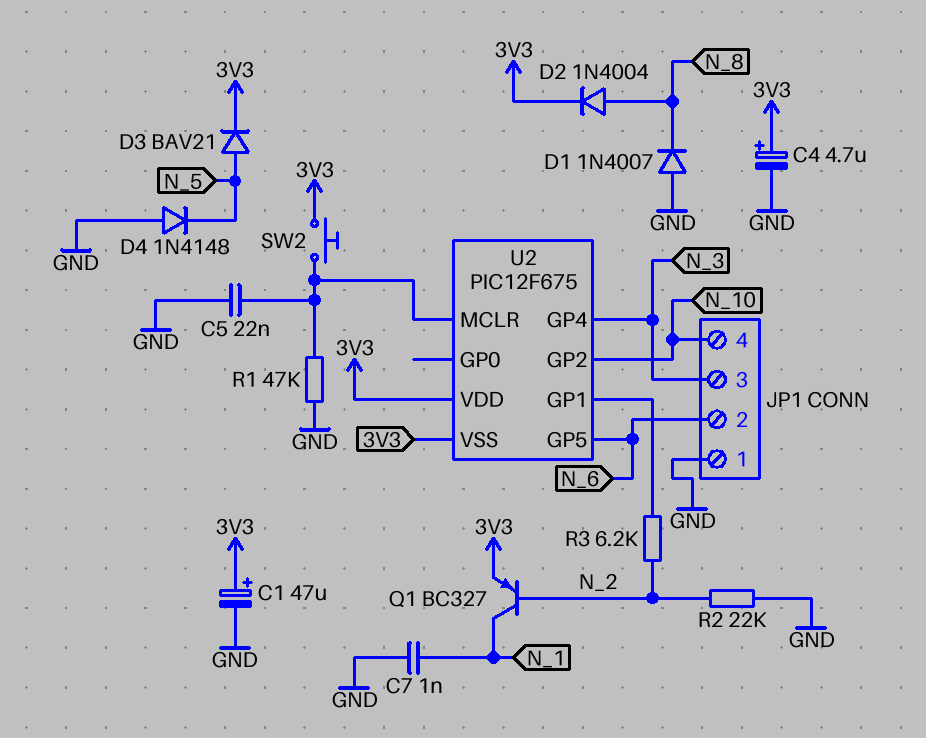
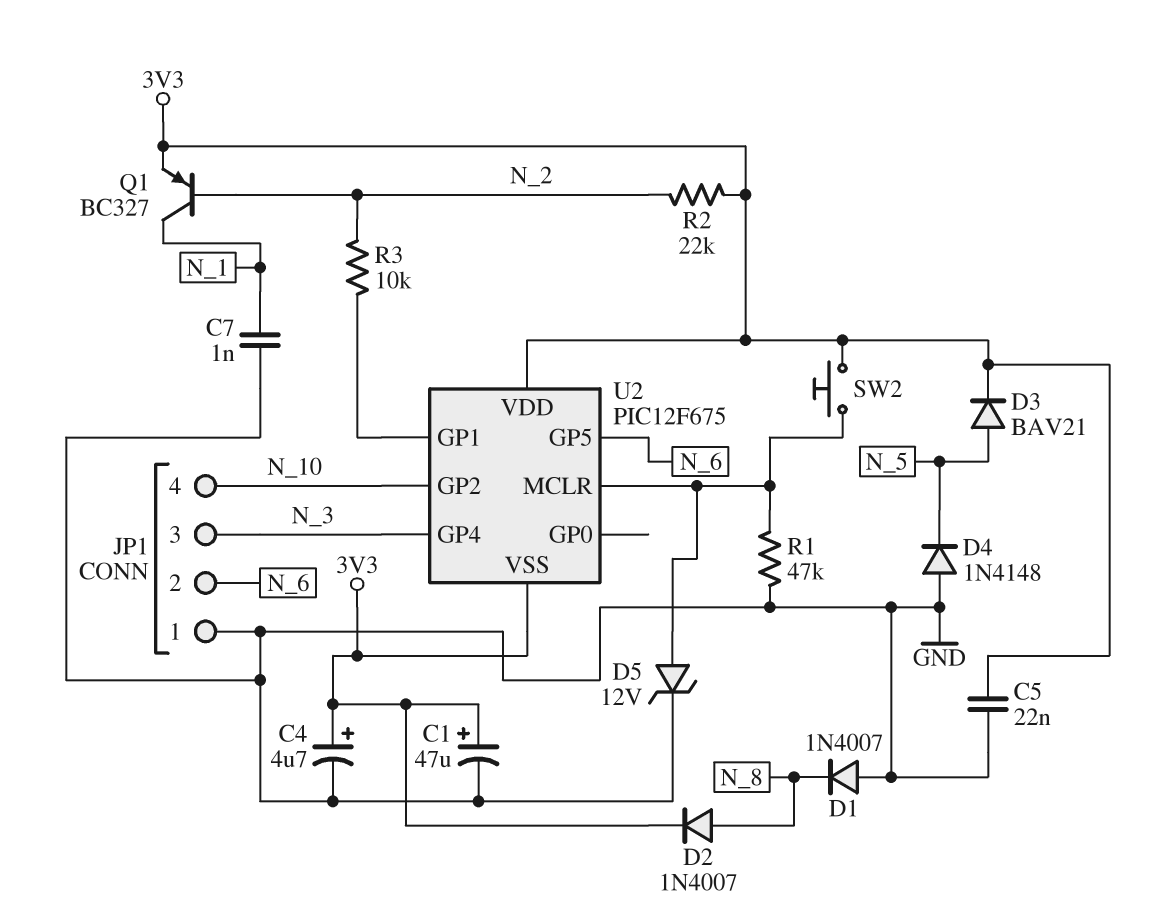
C5: 22nF (GND, U2/MCLR) -> 22nF (3V3, GND)
D2: diode 1N4004 (A N_8, K 3V3) -> diode 1N4007 (A N_8, K 3V3)
D5: none -> zener 12V (A U2/MCLR, K GND)
R2: 22k (GND, N_2) -> 22k (3V3, N_2)
R3: 6.2k (N_2, U2/GP1) -> 10k (N_2, U2/GP1)

